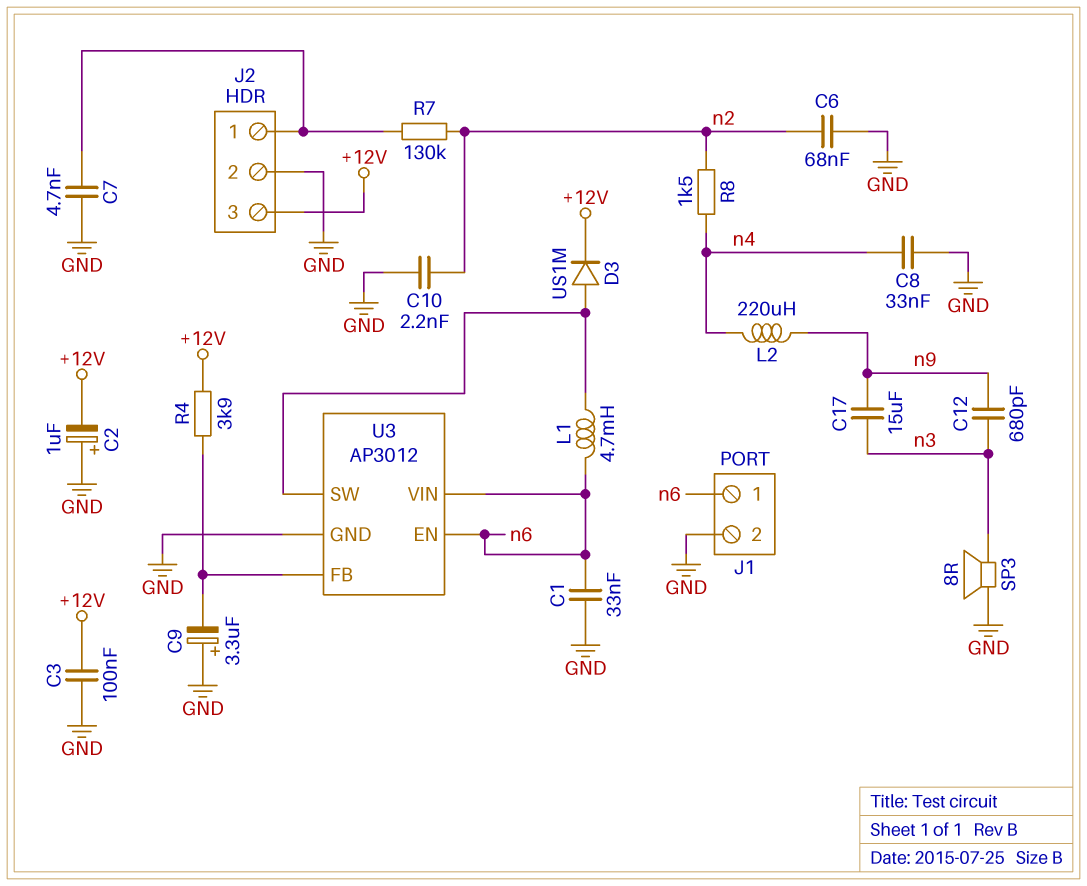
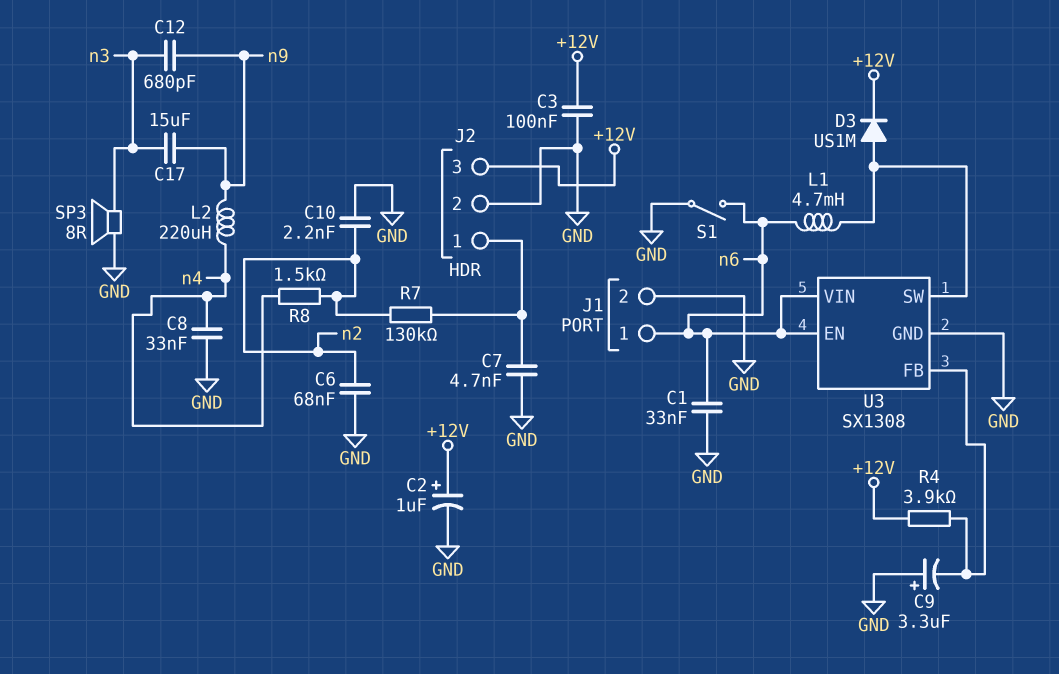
C2: 1uF (plus GND, minus +12V) -> 1uF (plus +12V, minus GND)
S1: none -> switch (GND, n6)
U3: AP3012 -> SX1308

